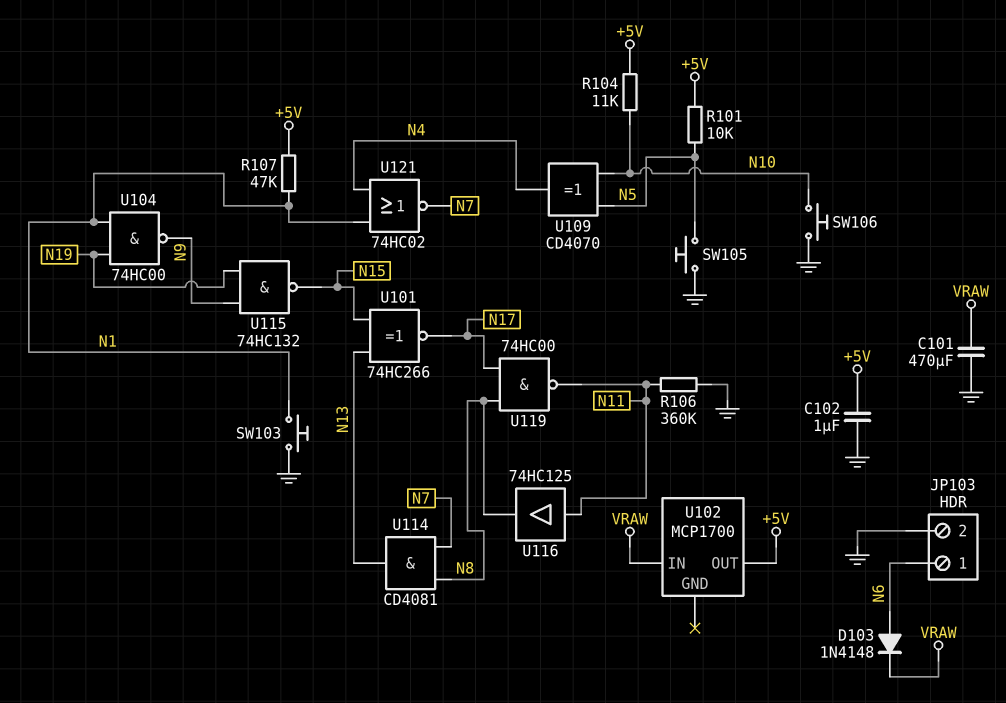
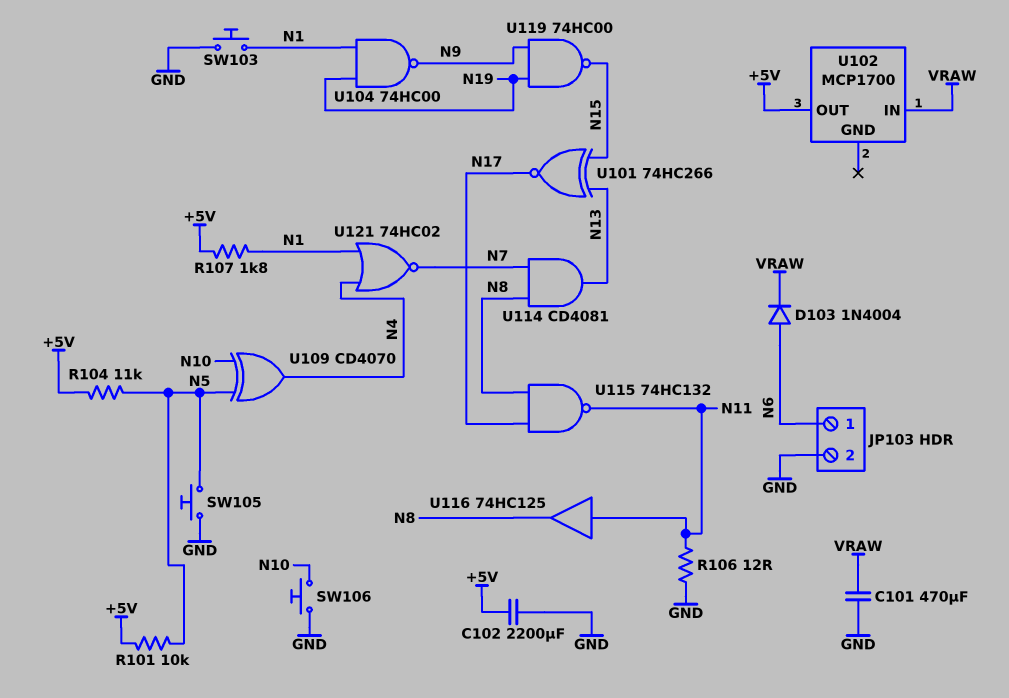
C102: 1uF (+5V, GND) -> 2200uF (+5V, GND)
D103: diode 1N4148 (A N6, K VRAW) -> diode 1N4004 (A N6, K VRAW)
R104: 11k (+5V, N10) -> 11k (+5V, N5)
R106: 360k (GND, N11) -> 12 (GND, N11)
R107: 47k (+5V, N1) -> 1.8k (+5V, N1)
U115: NAND 74HC132 (in N9, in N19, out N15) -> NAND 74HC132 (in N8, in N17, out N11)
U119: NAND 74HC00 (in N8, in N17, out N11) -> NAND 74HC00 (in N9, in N19, out N15)

